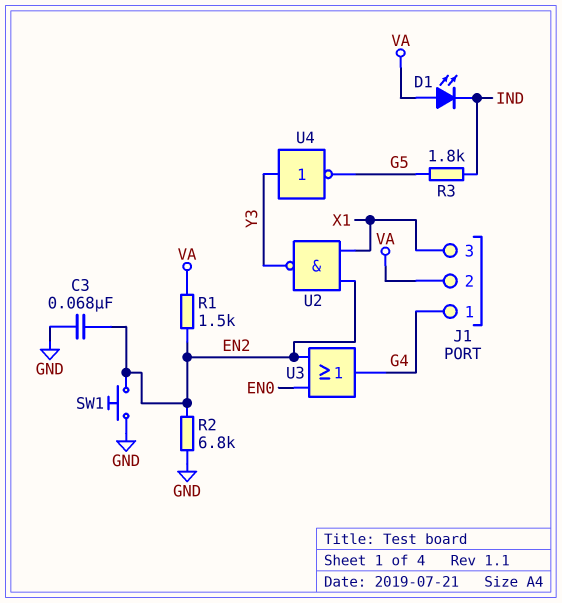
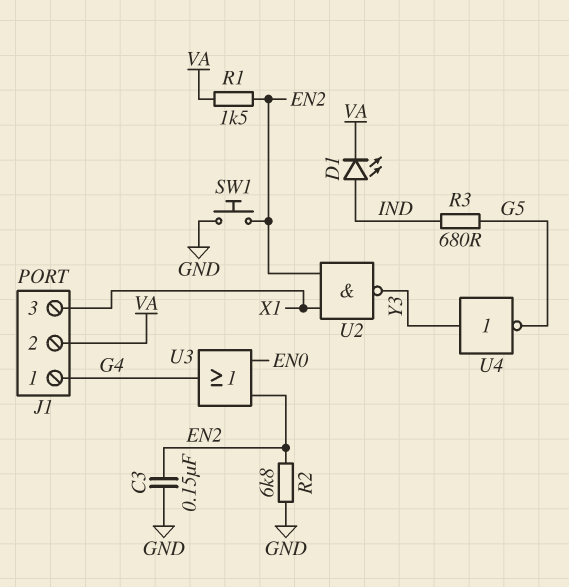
C3: 68nF (EN2, GND) -> 150nF (EN2, GND)
D1: LED (A VA, K IND) -> LED (A IND, K VA)
R3: 1.8k (G5, IND) -> 680 (G5, IND)

